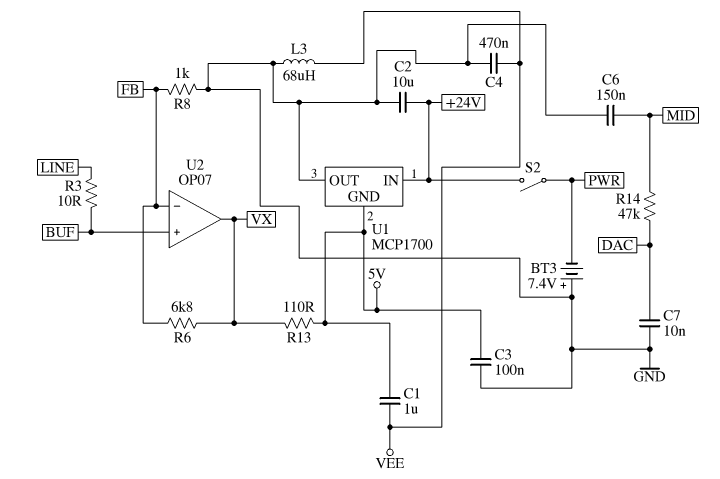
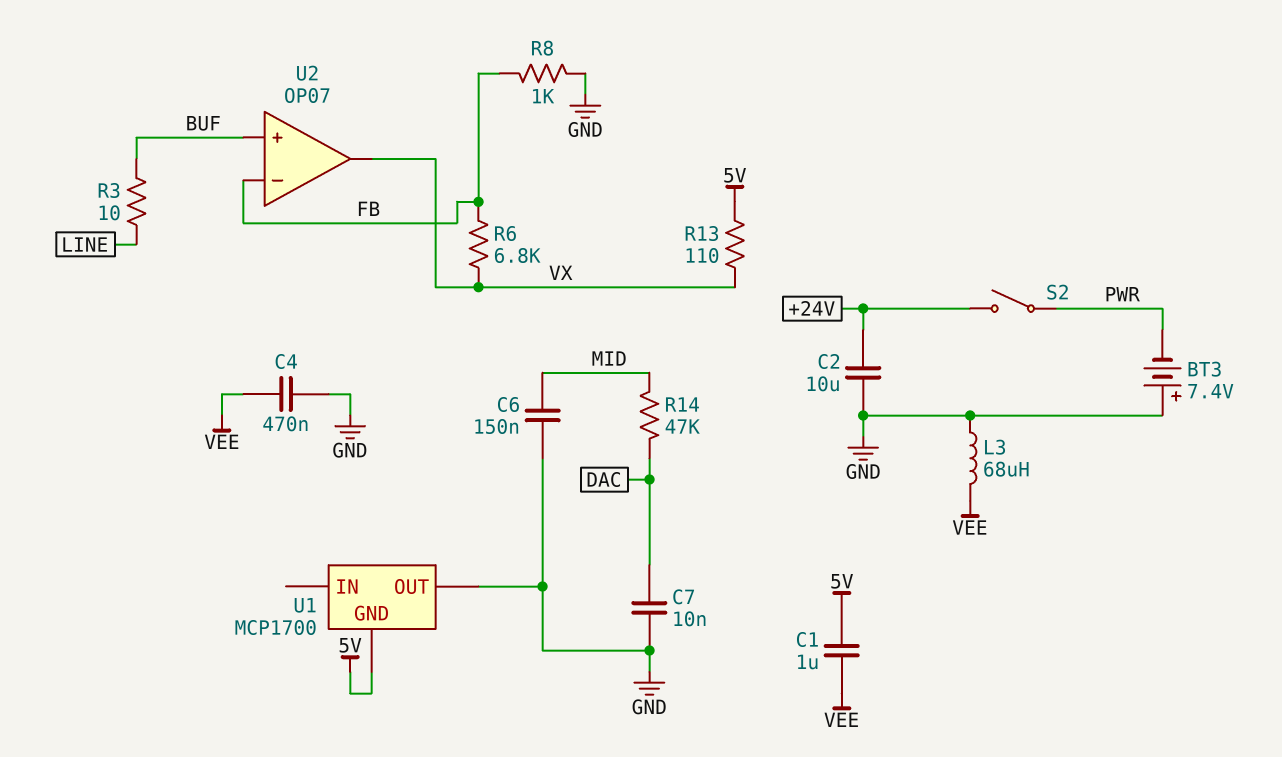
C3: 100nF (5V, GND) -> none
U1 pin IN: +24V -> none

